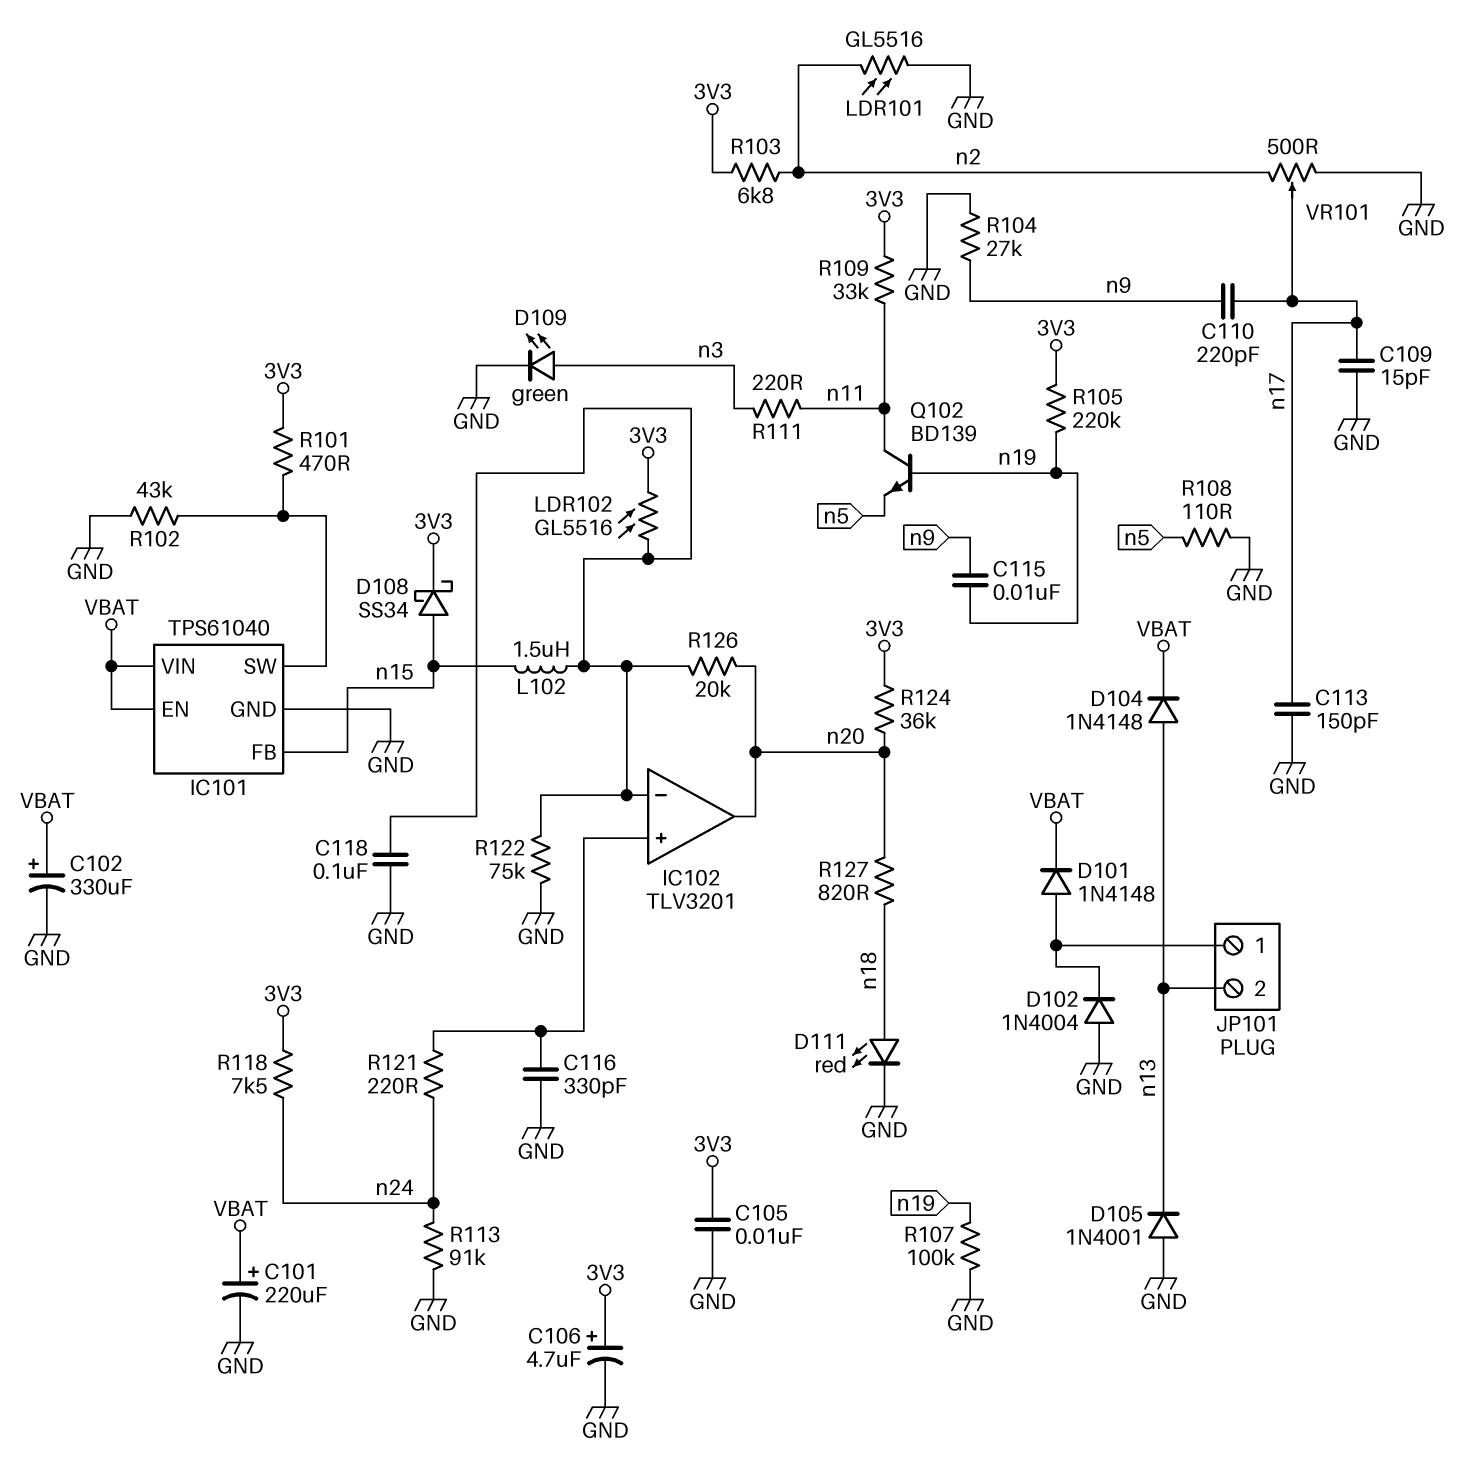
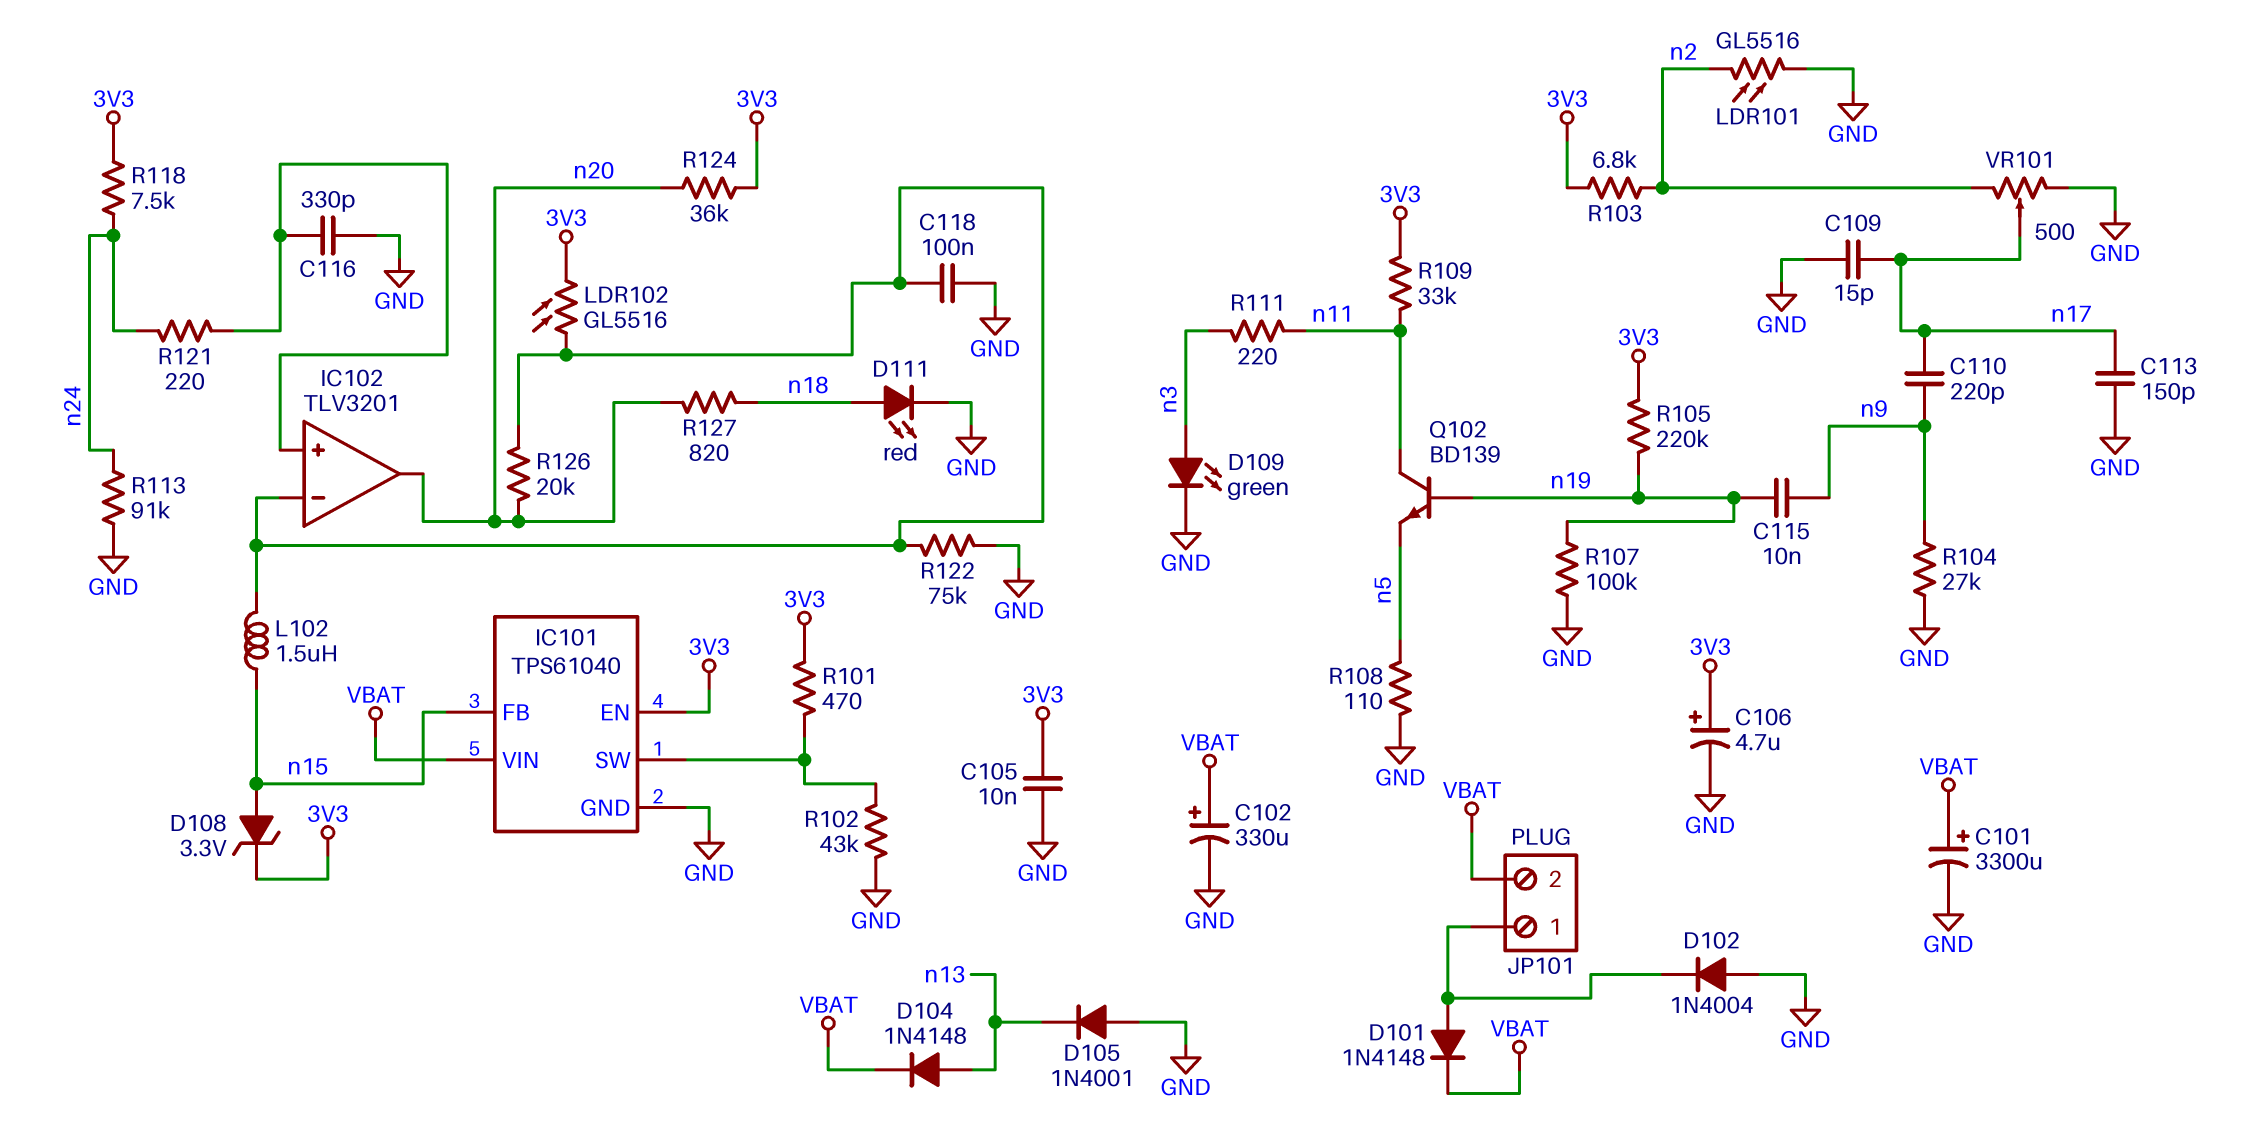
C101: 220uF (plus VBAT, minus GND) -> 3300uF (plus VBAT, minus GND)
D108: schottky SS34 (A n15, K 3V3) -> zener 3.3V (A n15, K 3V3)
IC101 pin EN: VBAT -> 3V3
JP101 pin 2: n13 -> VBAT

